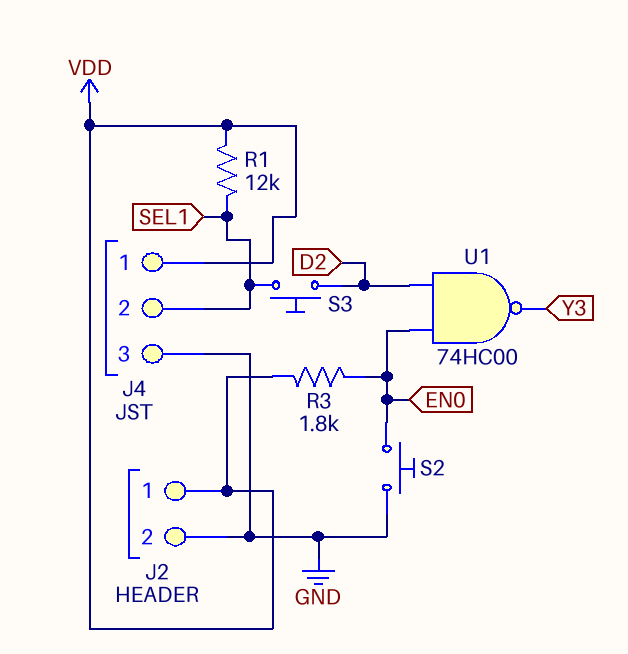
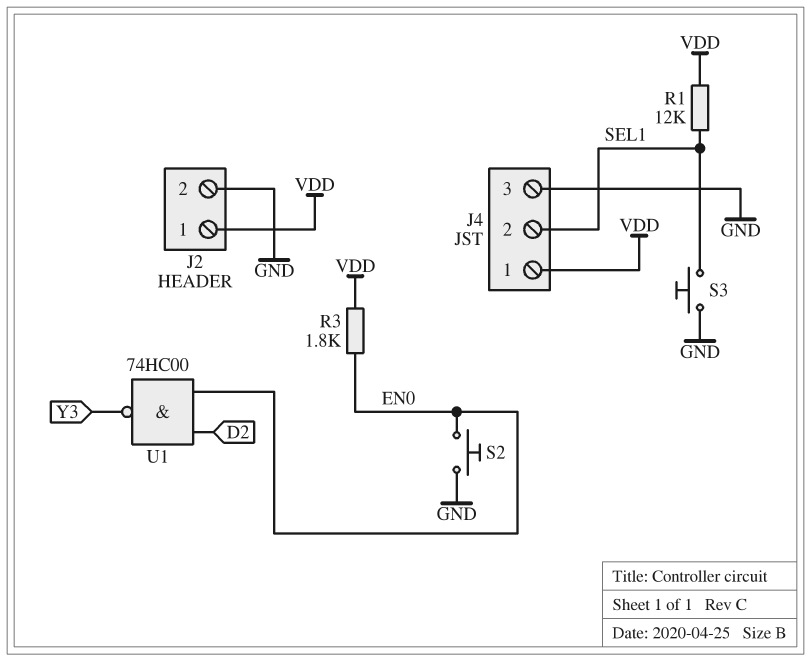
S3: button (D2, SEL1) -> button (GND, SEL1)

